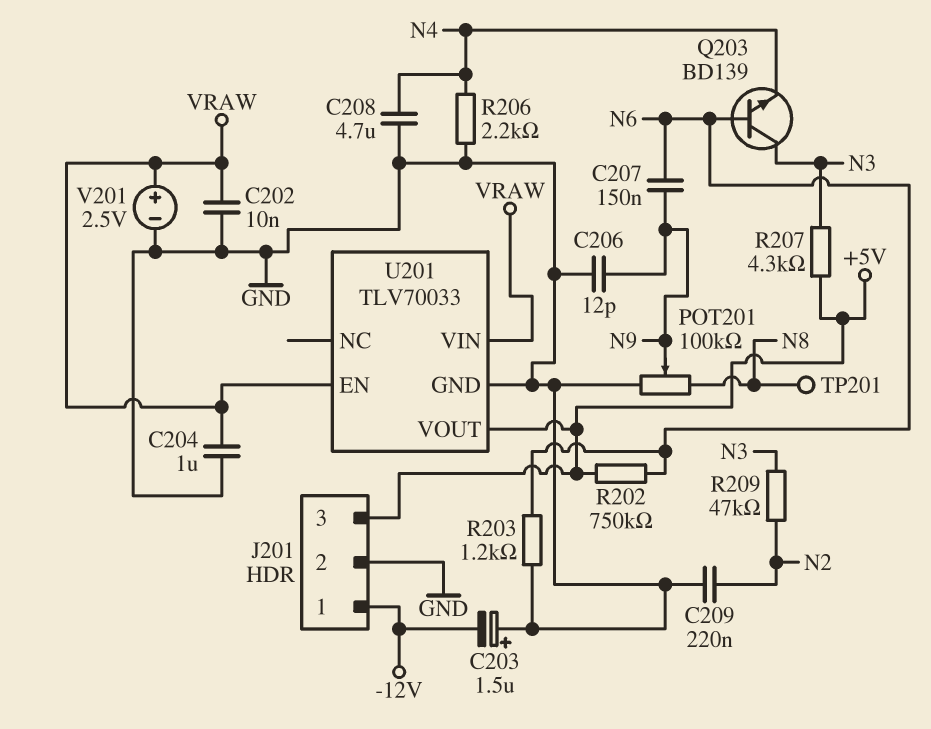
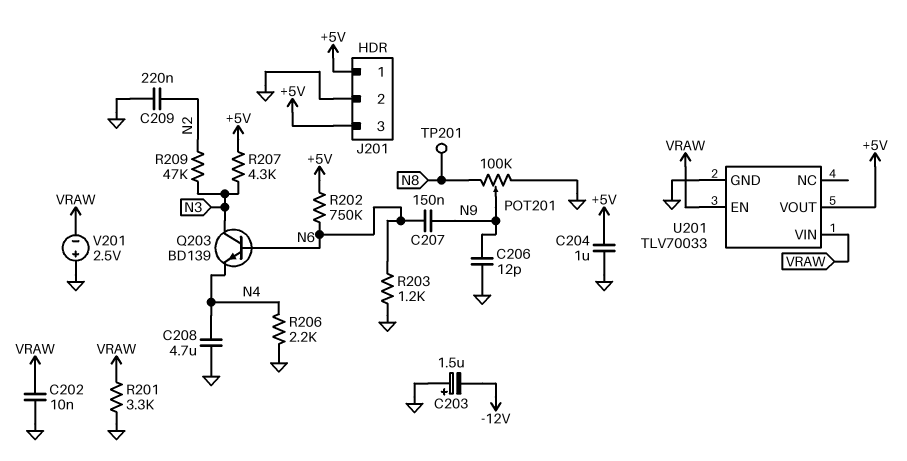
C204: 1uF (GND, VRAW) -> 1uF (+5V, GND)
J201 pin 1: -12V -> +5V
R201: none -> 3.3k (GND, VRAW)
V201: 2.5V (plus VRAW, minus GND) -> 2.5V (plus GND, minus VRAW)

